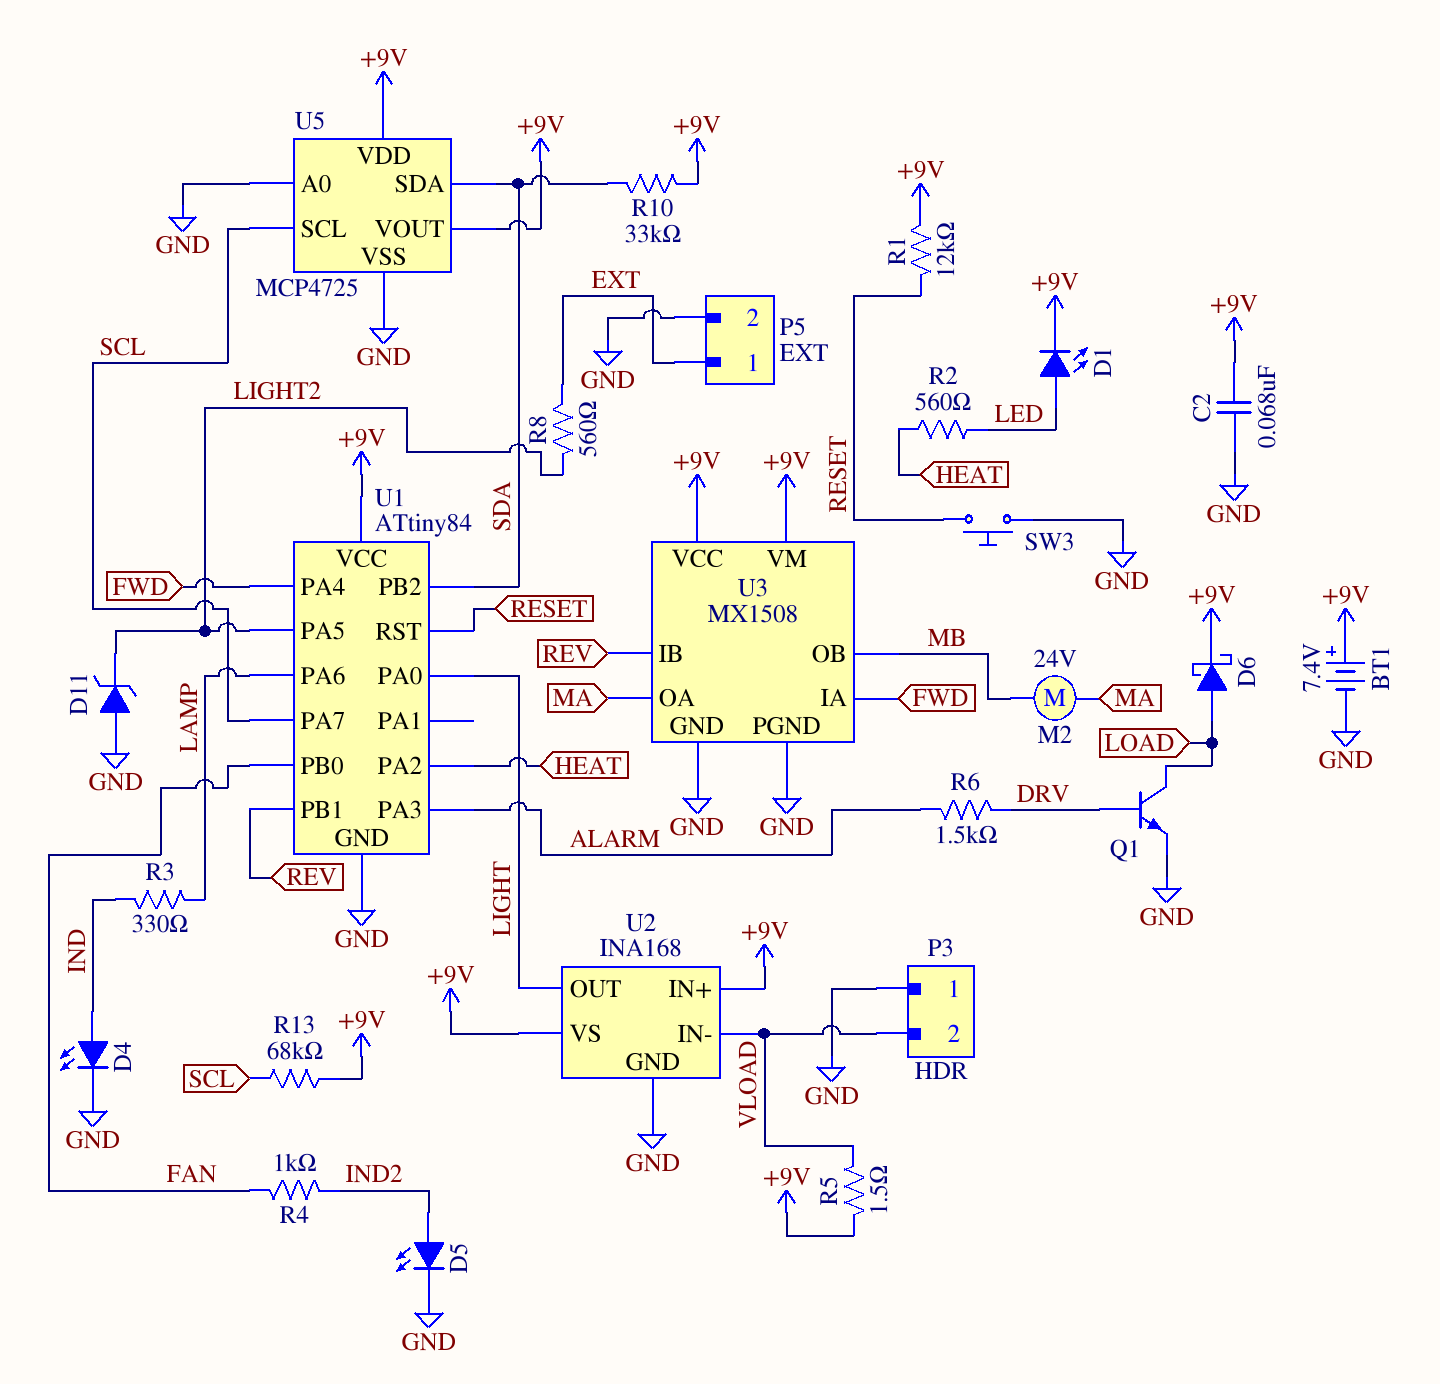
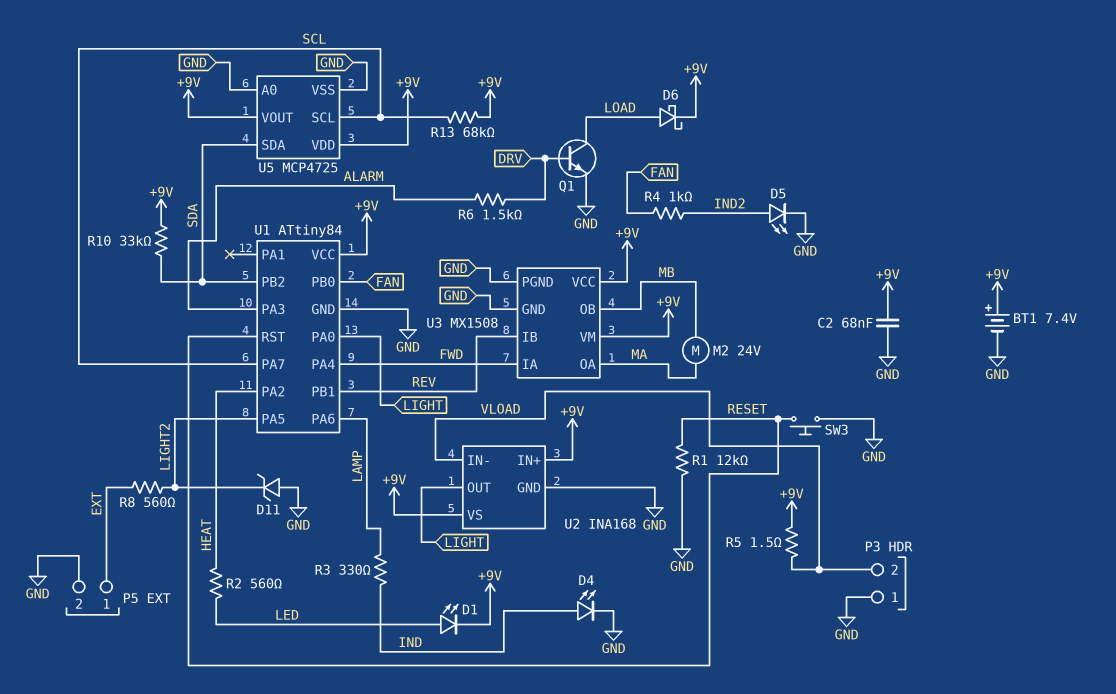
R1: 12k (+9V, RESET) -> 12k (GND, RESET)

